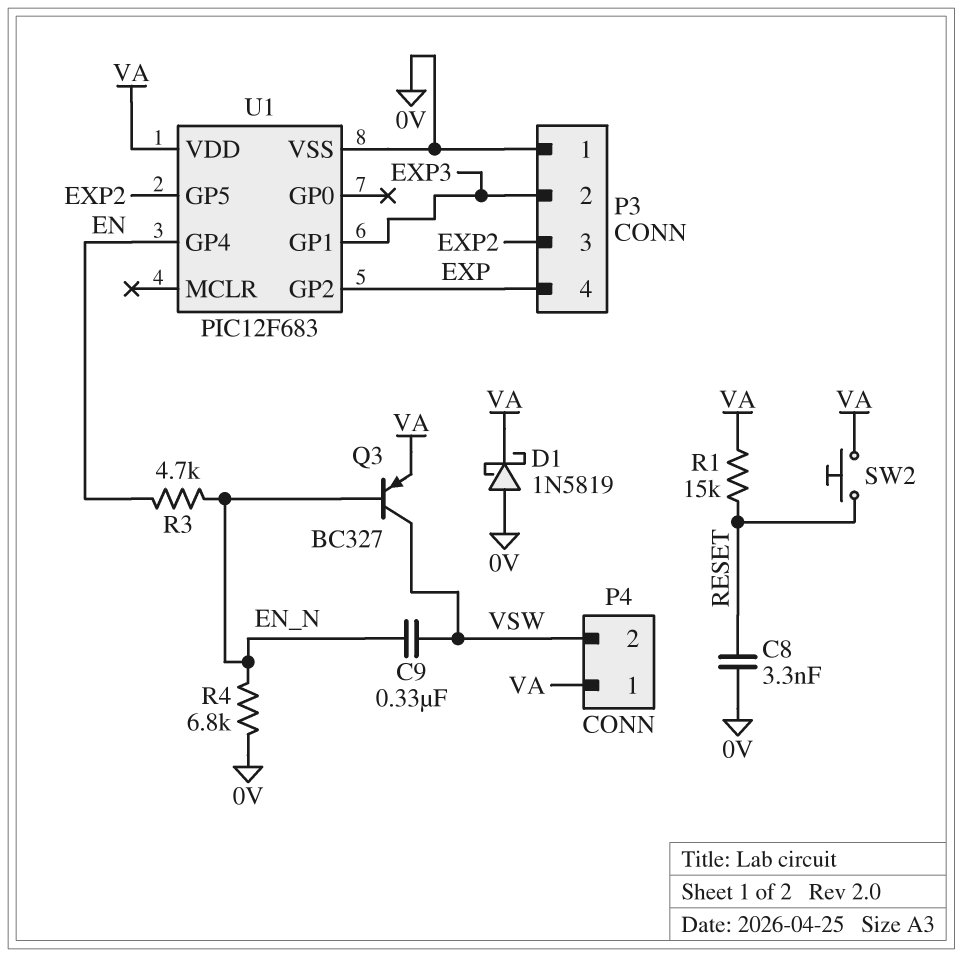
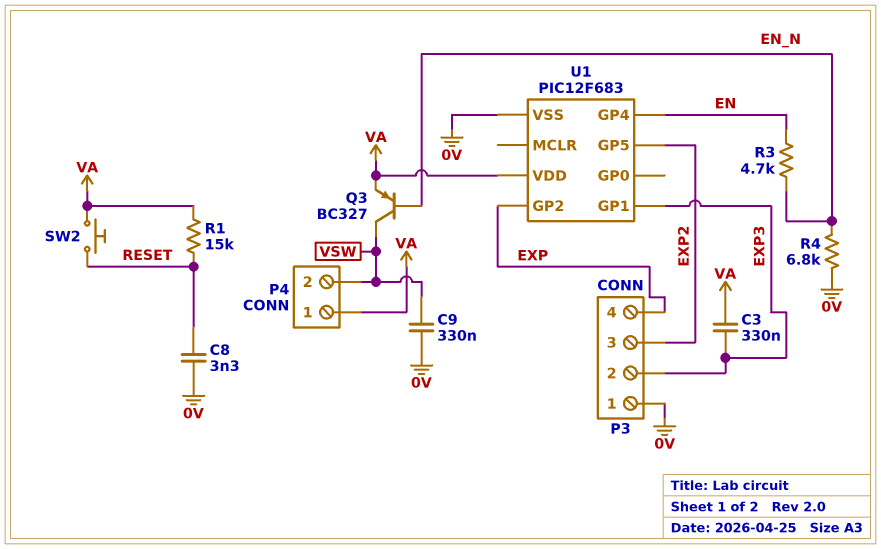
C3: none -> 330nF (EXP3, VA)
C9: 330nF (EN_N, VSW) -> 330nF (0V, VSW)
D1: schottky 1N5819 (A 0V, K VA) -> none

